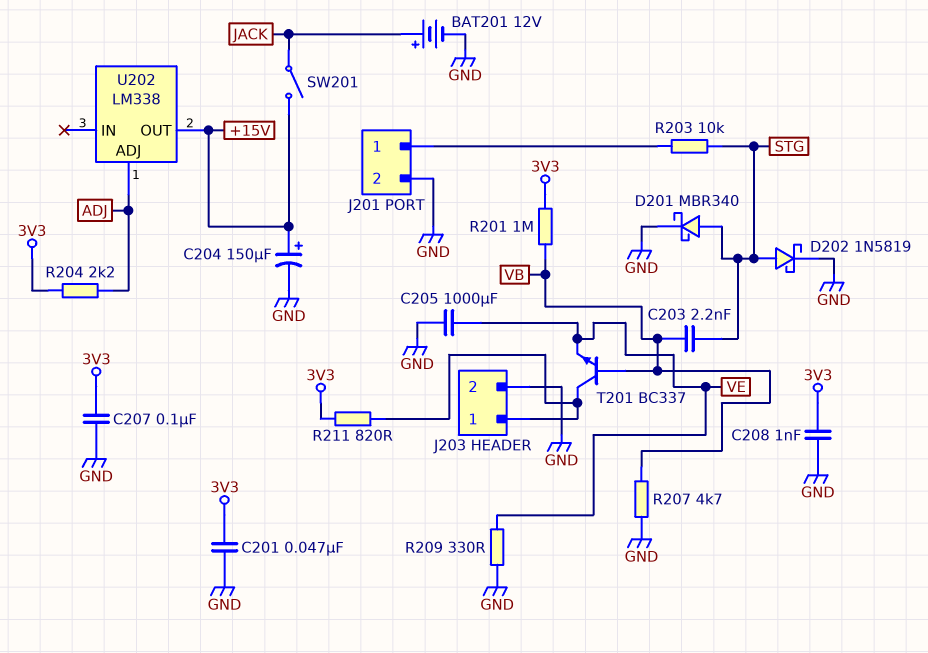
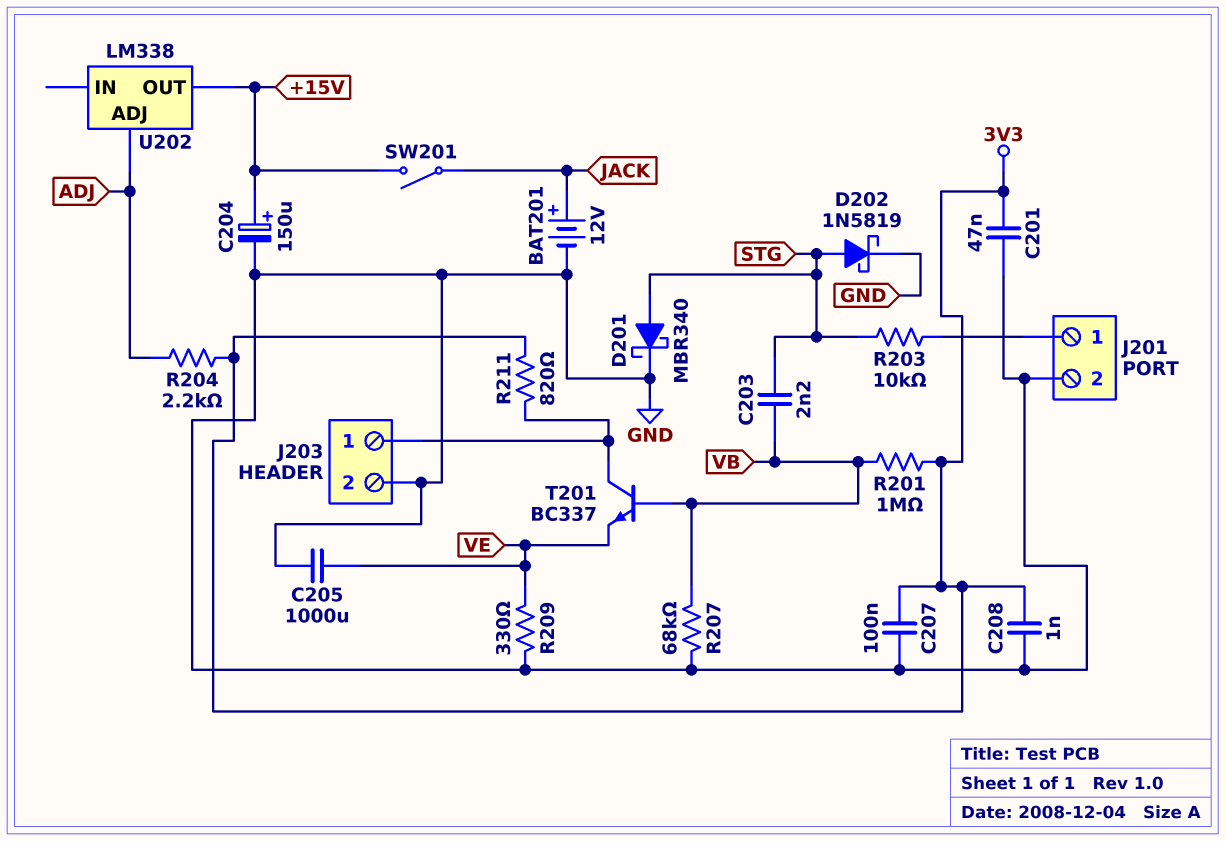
R207: 4.7k (GND, VB) -> 68k (GND, VB)

